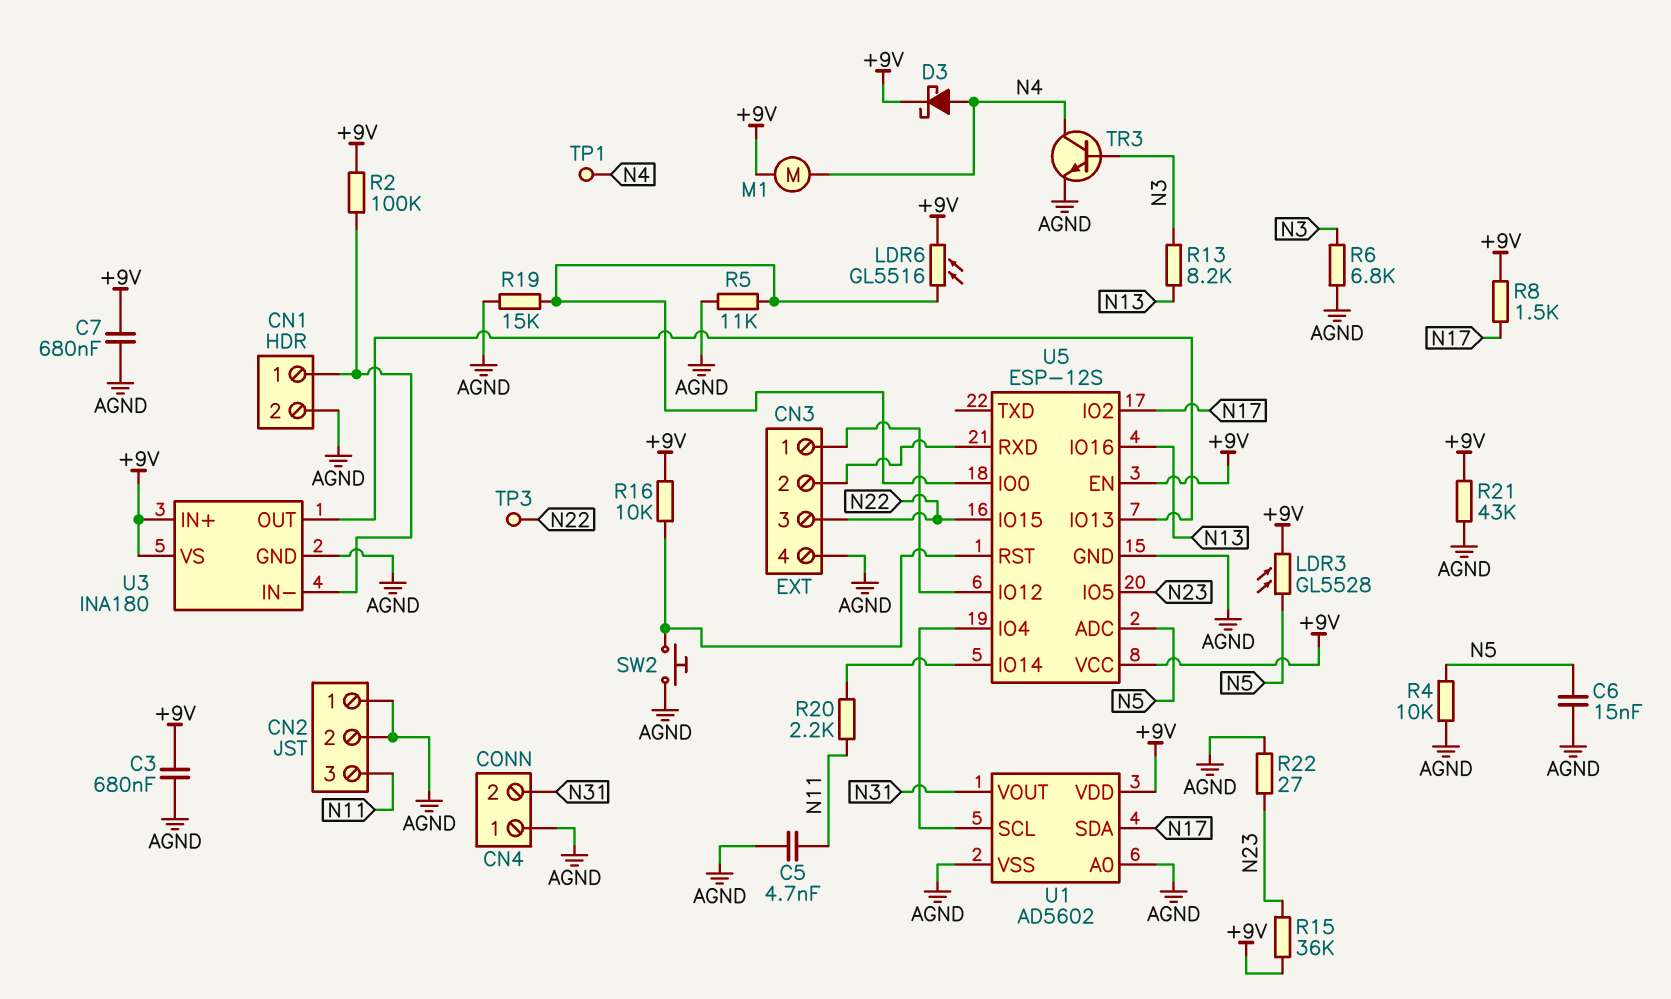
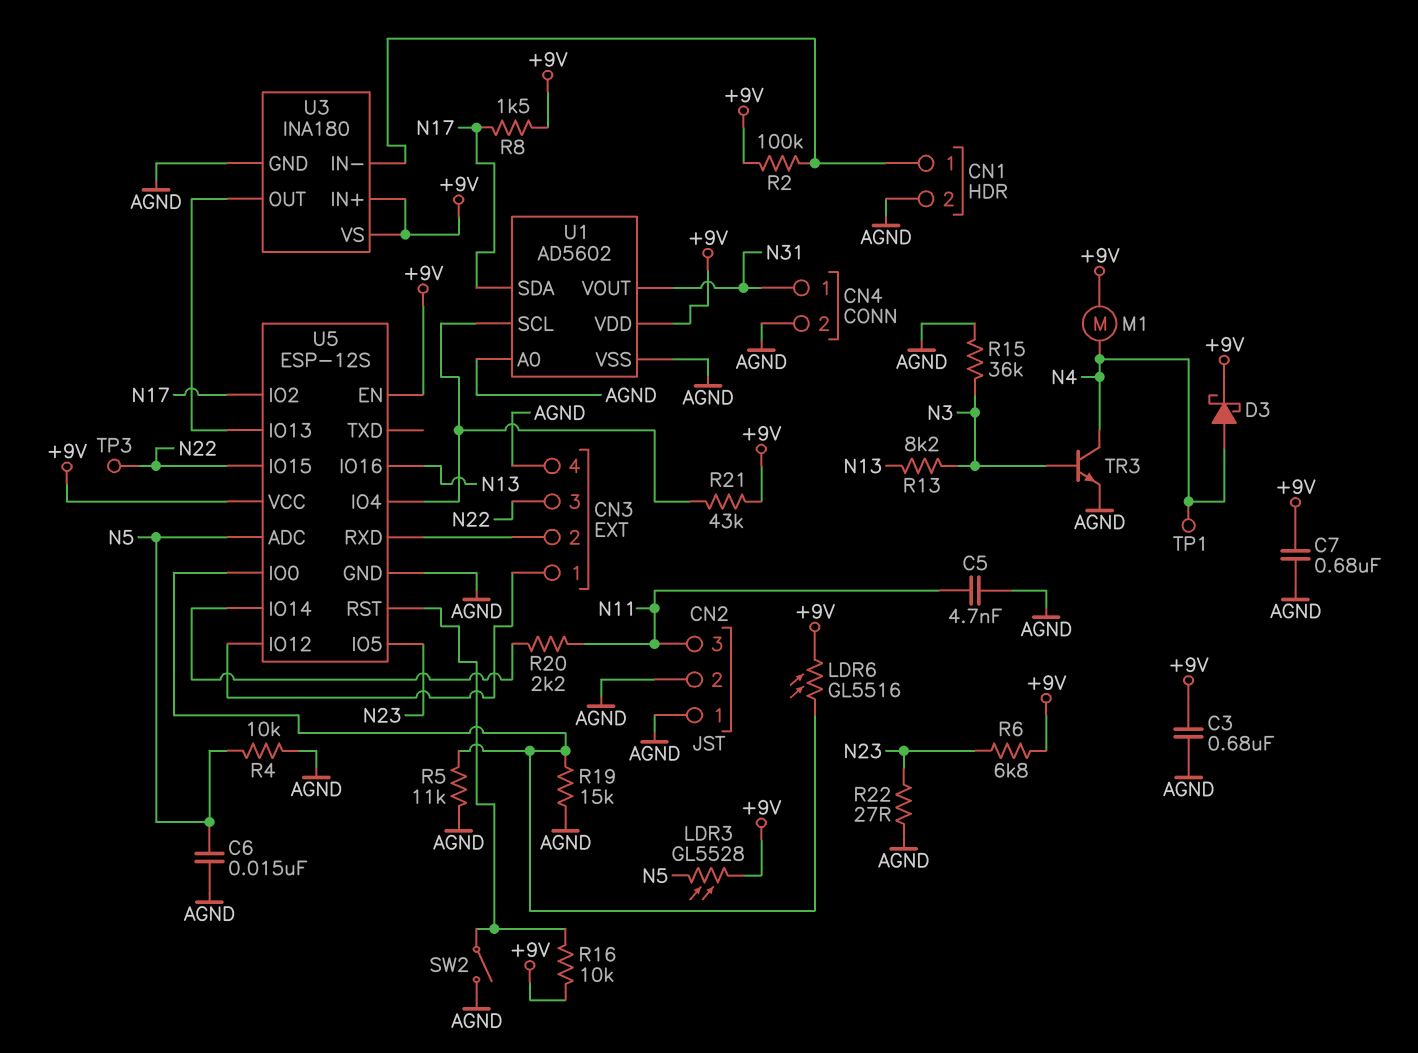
CN4 pin 1: AGND -> N31
CN4 pin 2: N31 -> AGND
R6: 6.8k (AGND, N3) -> 6.8k (+9V, N23)
R15: 36k (+9V, N23) -> 36k (AGND, N3)
R21: 43k (+9V, AGND) -> 43k (+9V, U1/SCL)
SW2: button (AGND, U5/RST) -> switch (AGND, U5/RST)

